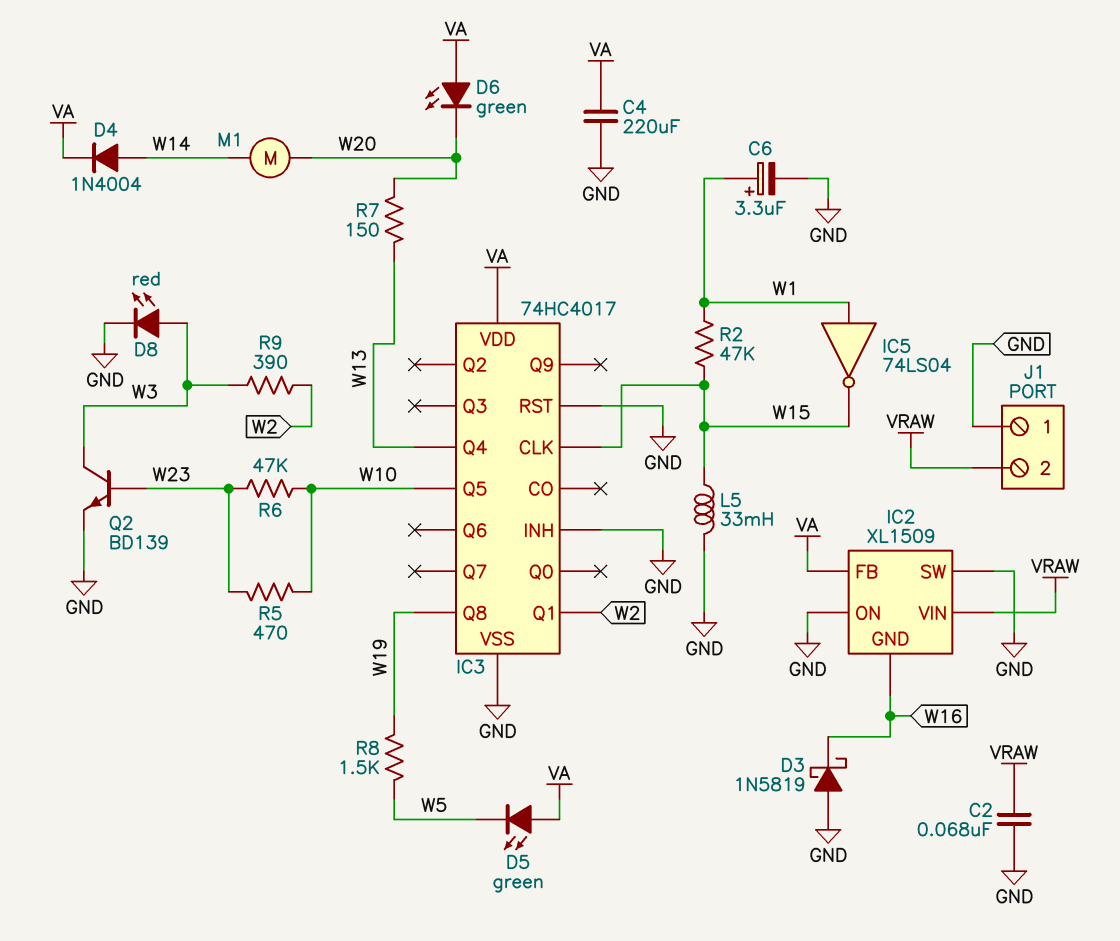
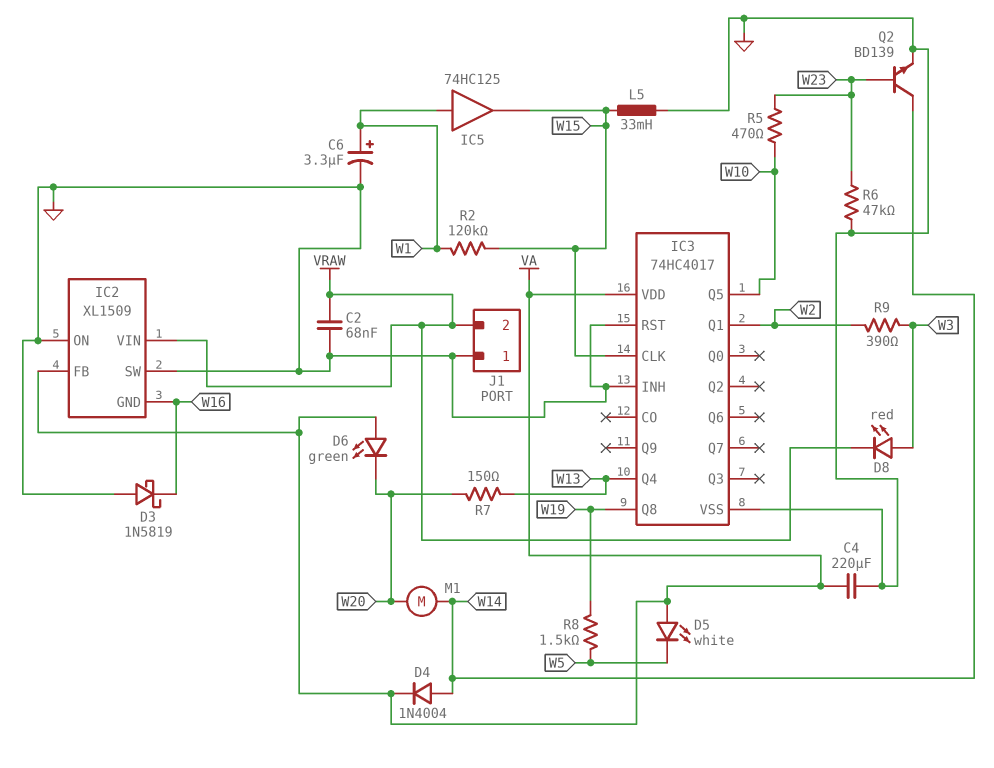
D5: LED green (A VA, K W5) -> LED white (A VA, K W5)
D8: LED red (A W3, K GND) -> LED red (A W3, K VRAW)
IC5: NOT 74LS04 (in W1, out W15) -> buffer 74HC125 (in W1, out W15)
Q2: NPN BD139 (B W23, C W3, E GND) -> NPN BD139 (B W23, C W14, E GND)
R2: 47k (W1, W15) -> 120k (W1, W15)
R6: 47k (W10, W23) -> 47k (GND, W23)

